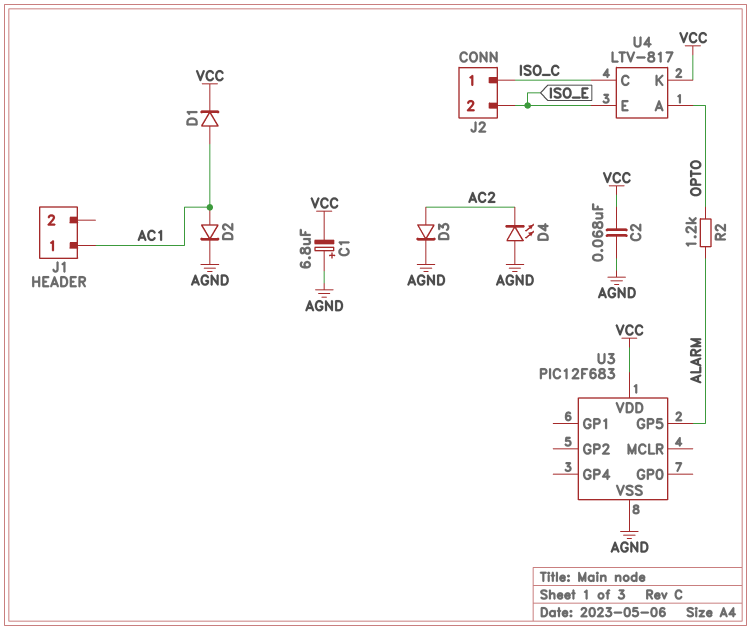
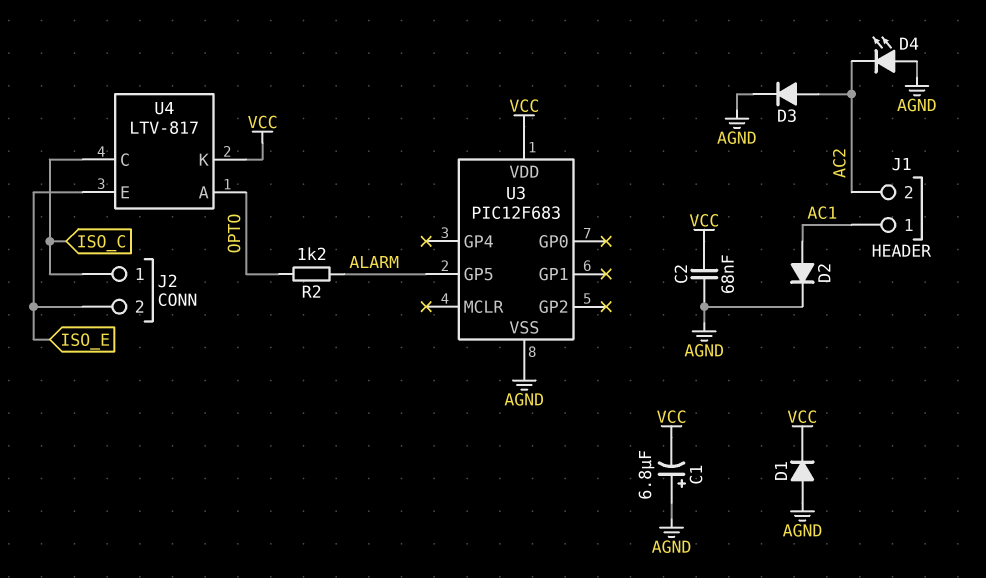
D1: diode (A AC1, K VCC) -> diode (A AGND, K VCC)
J1 pin 2: none -> AC2

